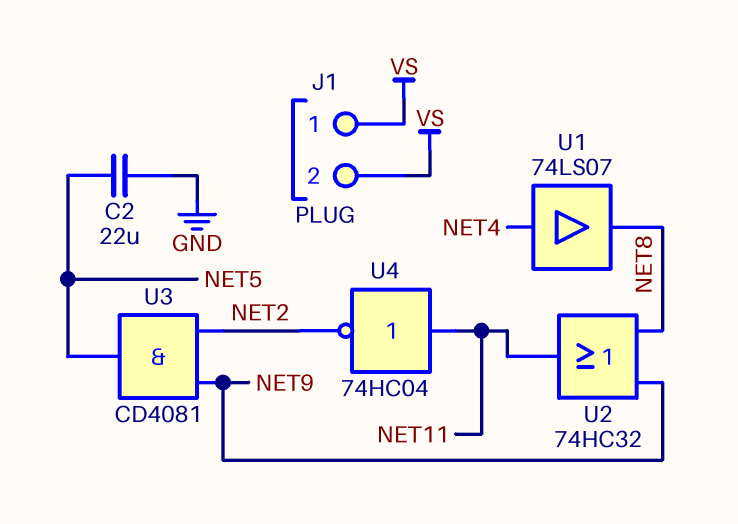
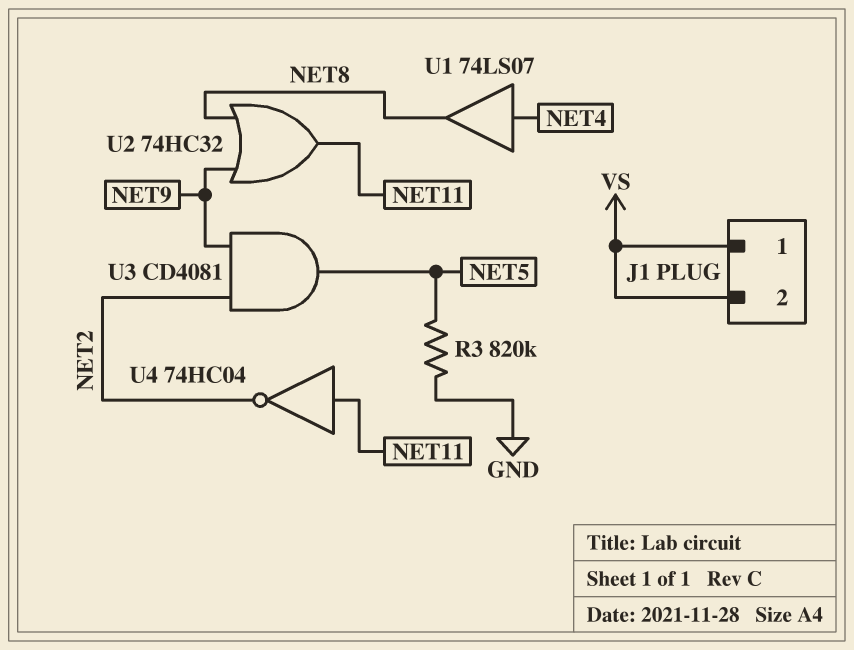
C2: 22uF (GND, NET5) -> none
R3: none -> 820k (GND, NET5)

